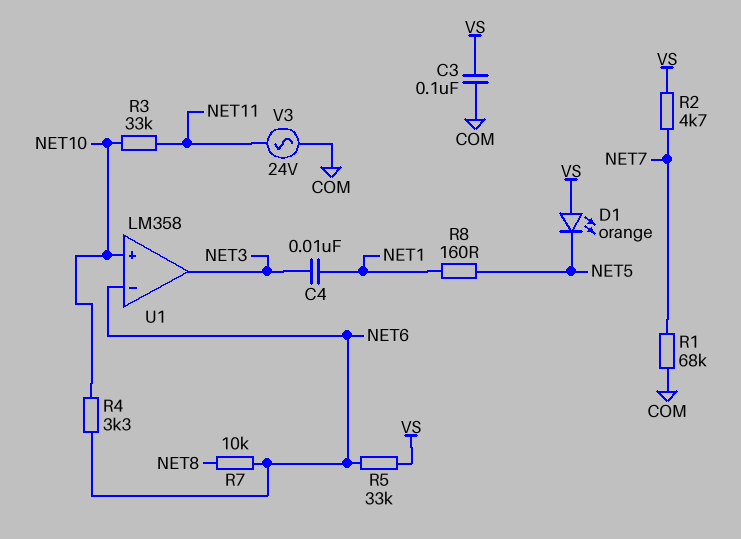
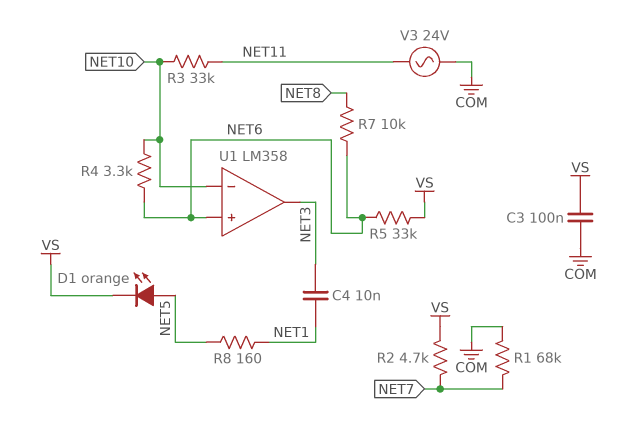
D1: LED orange (A VS, K NET5) -> LED orange (A NET5, K VS)
U1 pin in+: NET10 -> NET6
U1 pin in-: NET6 -> NET10

